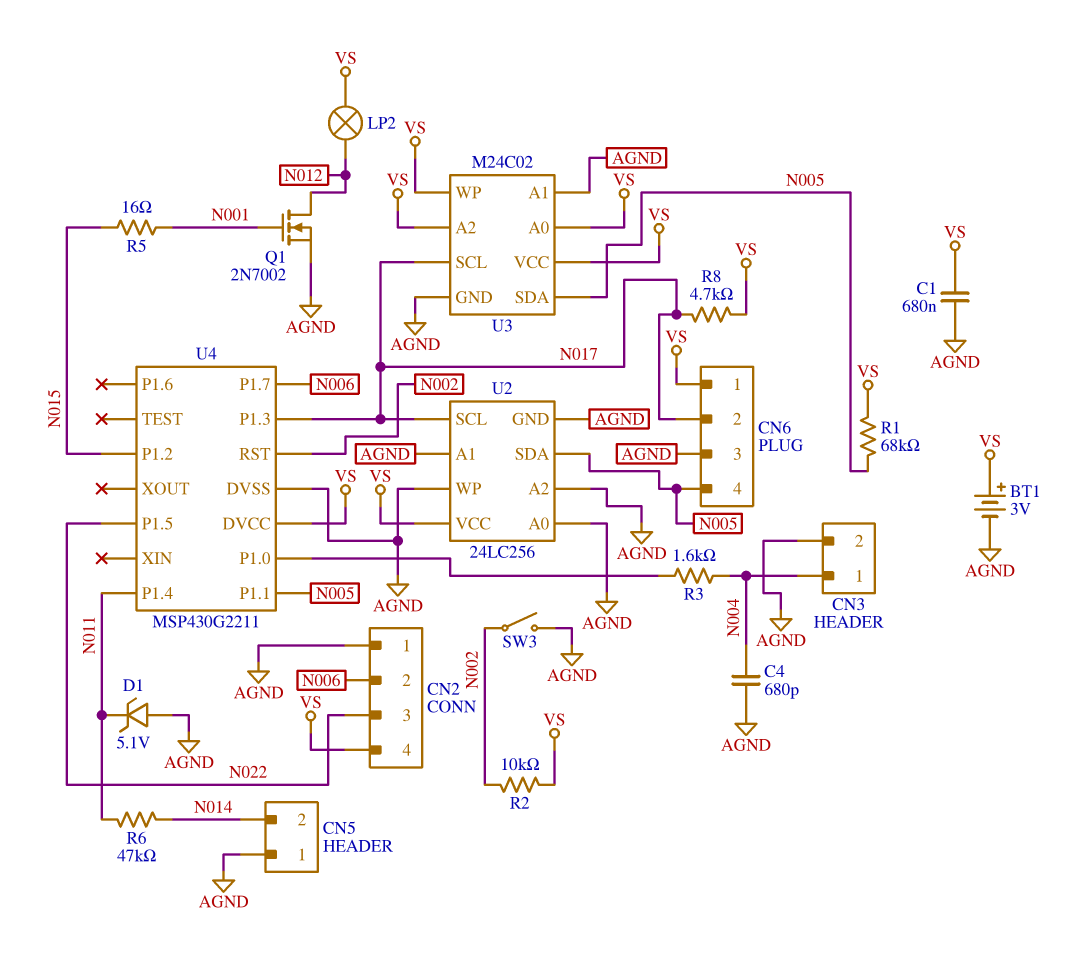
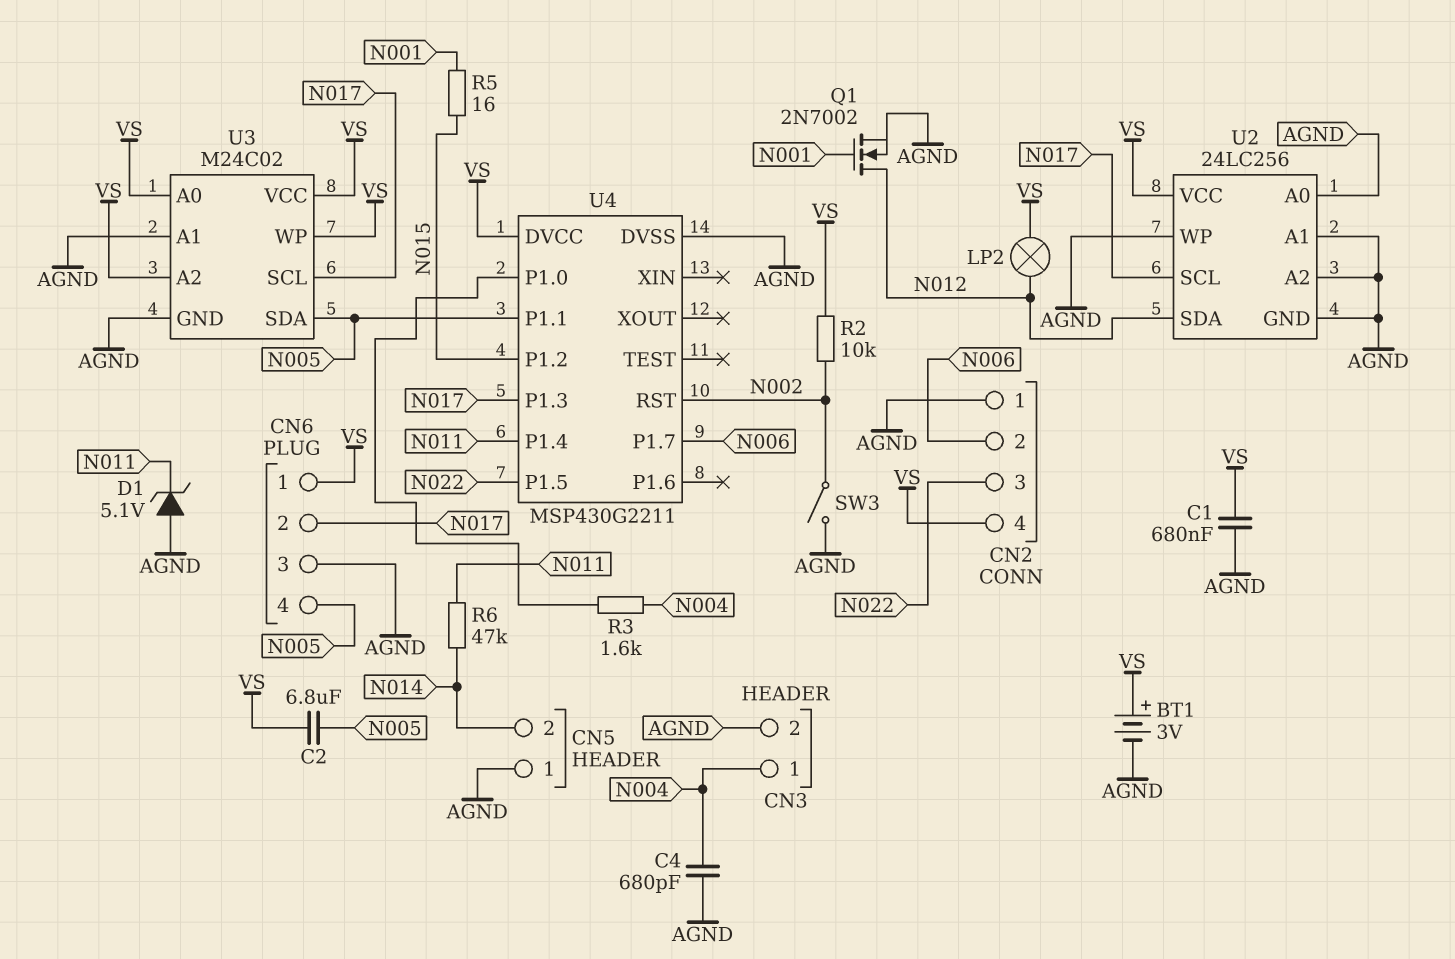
C2: none -> 6.8uF (N005, VS)
R1: 68k (N005, VS) -> none
R8: 4.7k (N017, VS) -> none
U2 pin SDA: N005 -> N012

